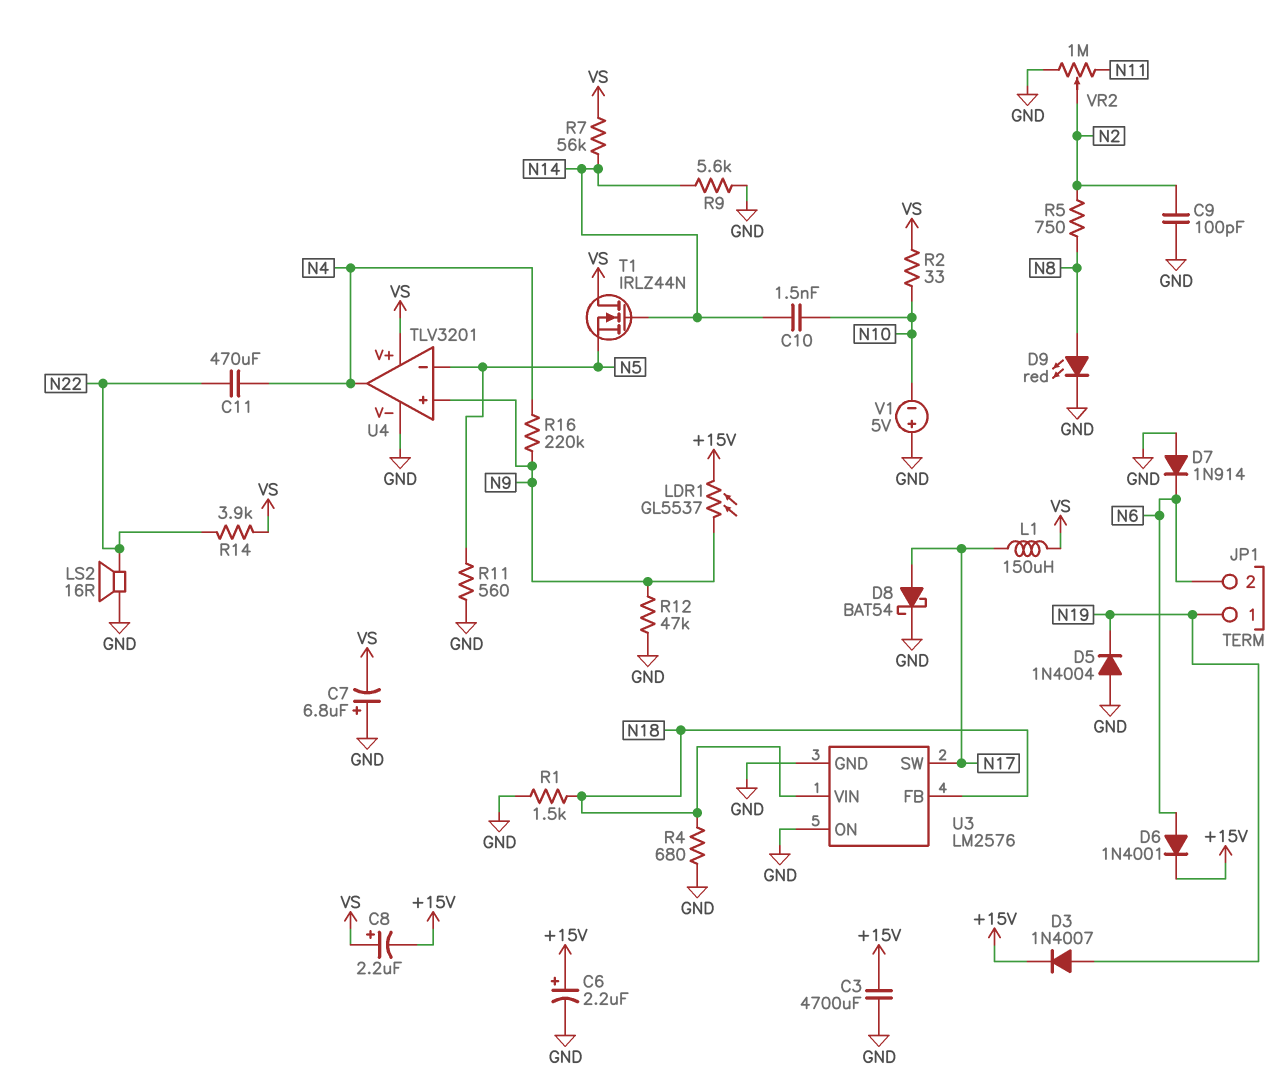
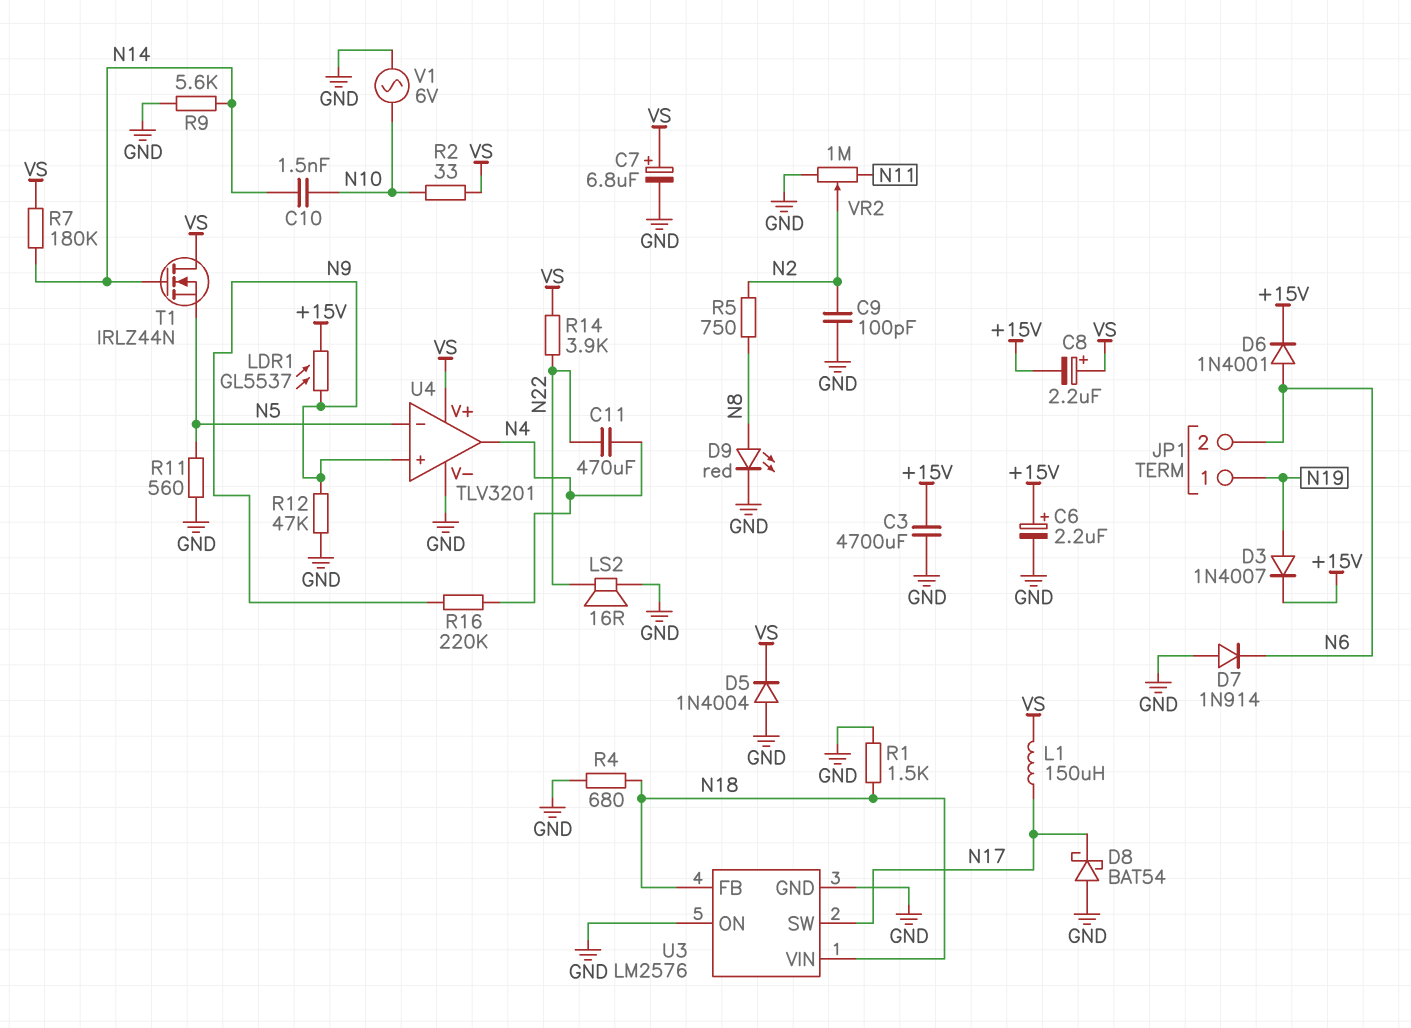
C7: 6.8uF (plus GND, minus VS) -> 6.8uF (plus VS, minus GND)
D5: diode 1N4004 (A GND, K N19) -> diode 1N4004 (A GND, K VS)
D8: schottky BAT54 (A N17, K GND) -> schottky BAT54 (A GND, K N17)
R7: 56k (N14, VS) -> 180k (N14, VS)
V1: 5V (plus GND, minus N10) -> AC 6V (GND, N10)

